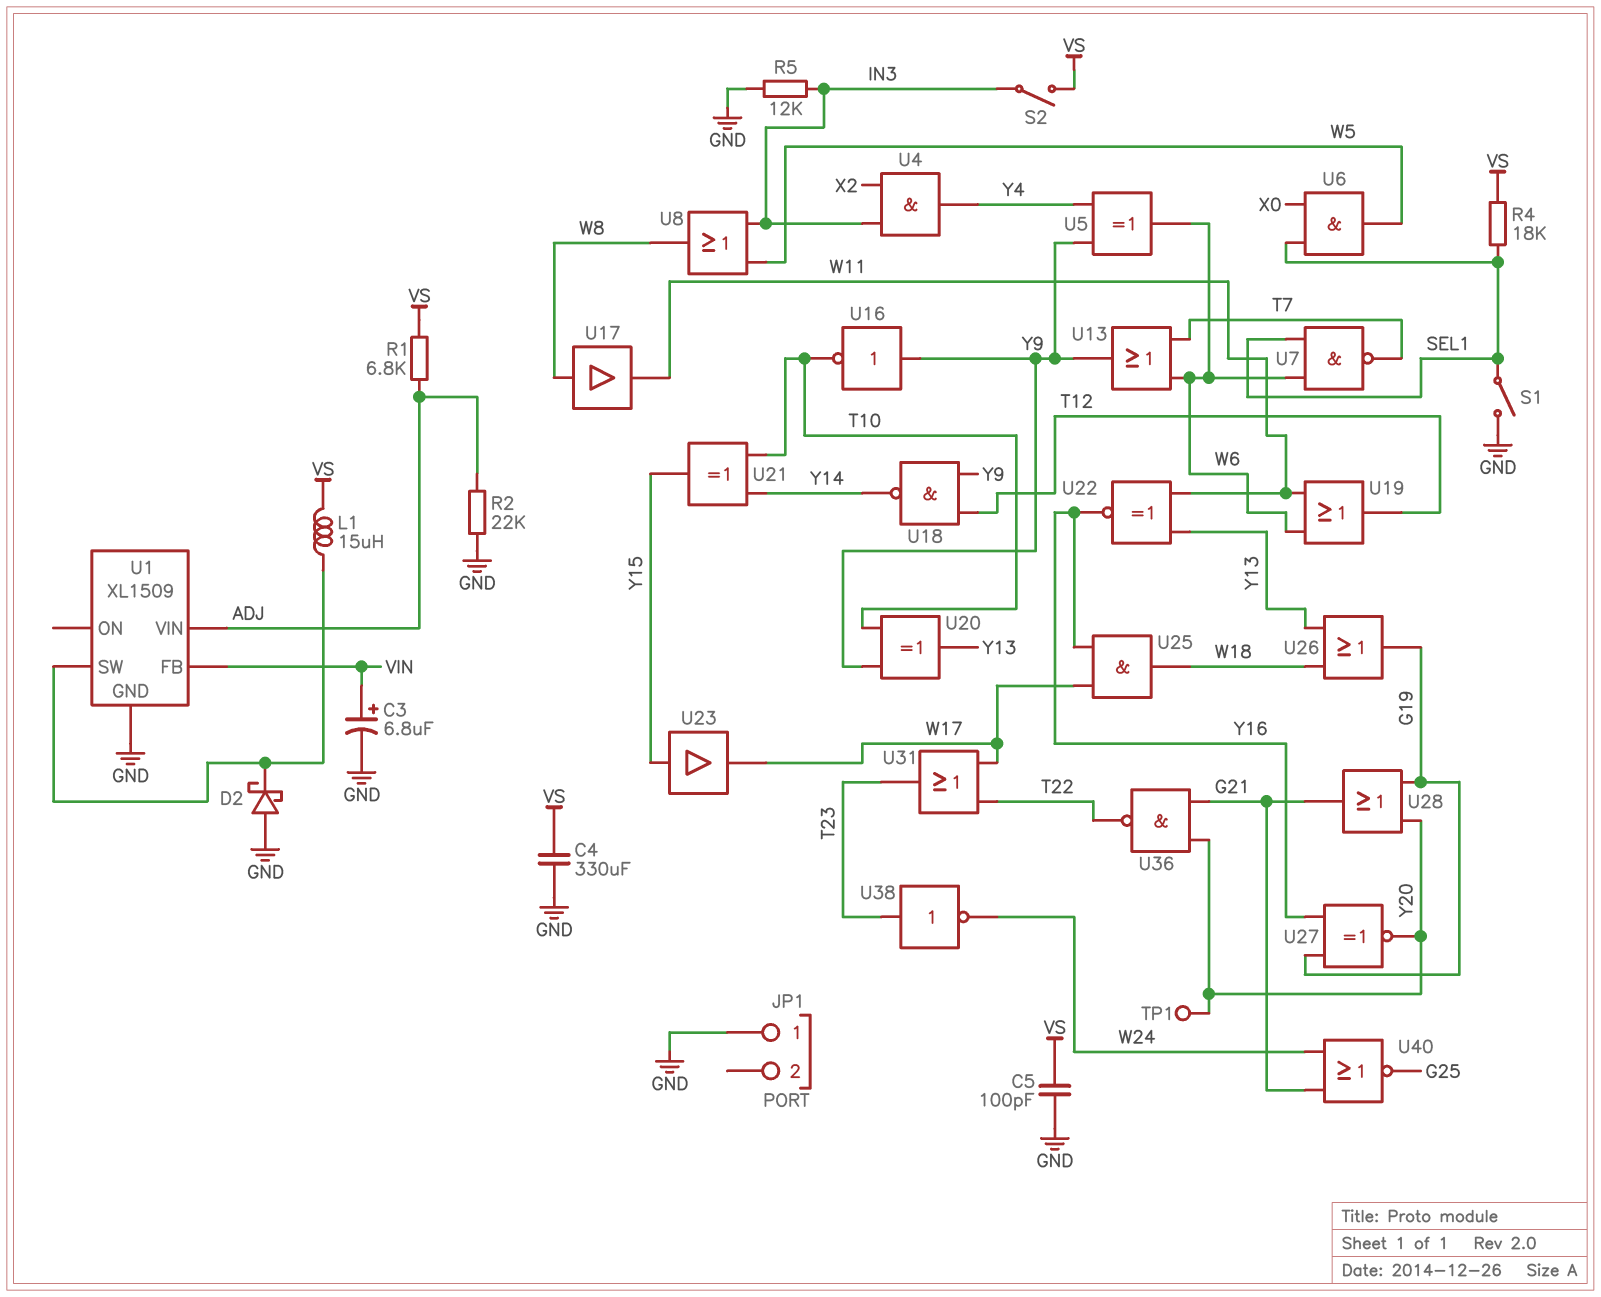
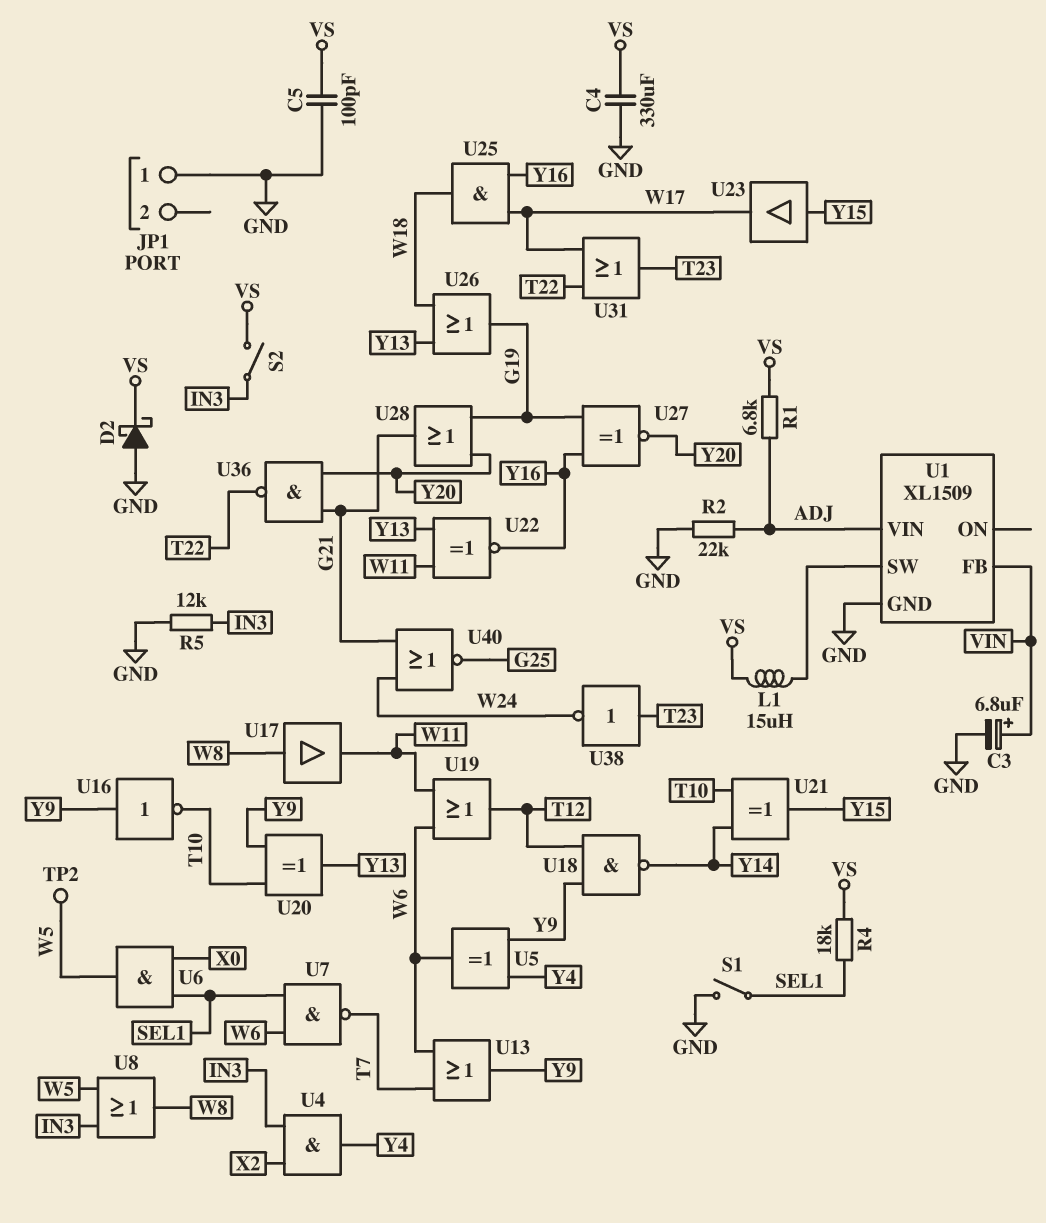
D2: schottky (A GND, K U1/SW) -> schottky (A GND, K VS)
TP1: test point (Y20) -> none
TP2: none -> test point (W5)

